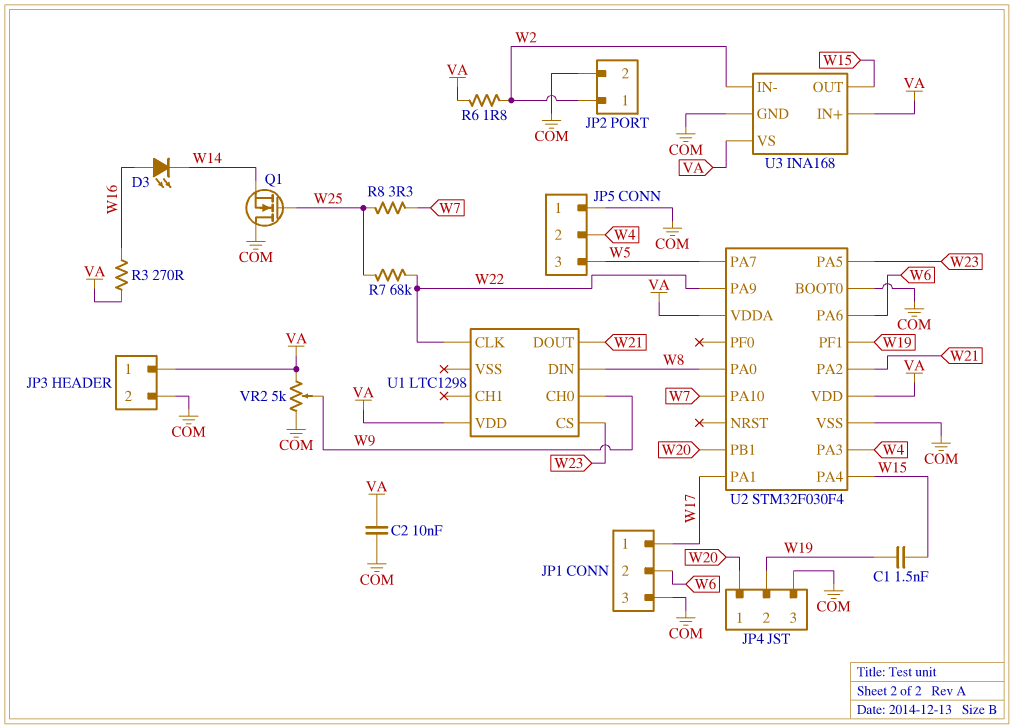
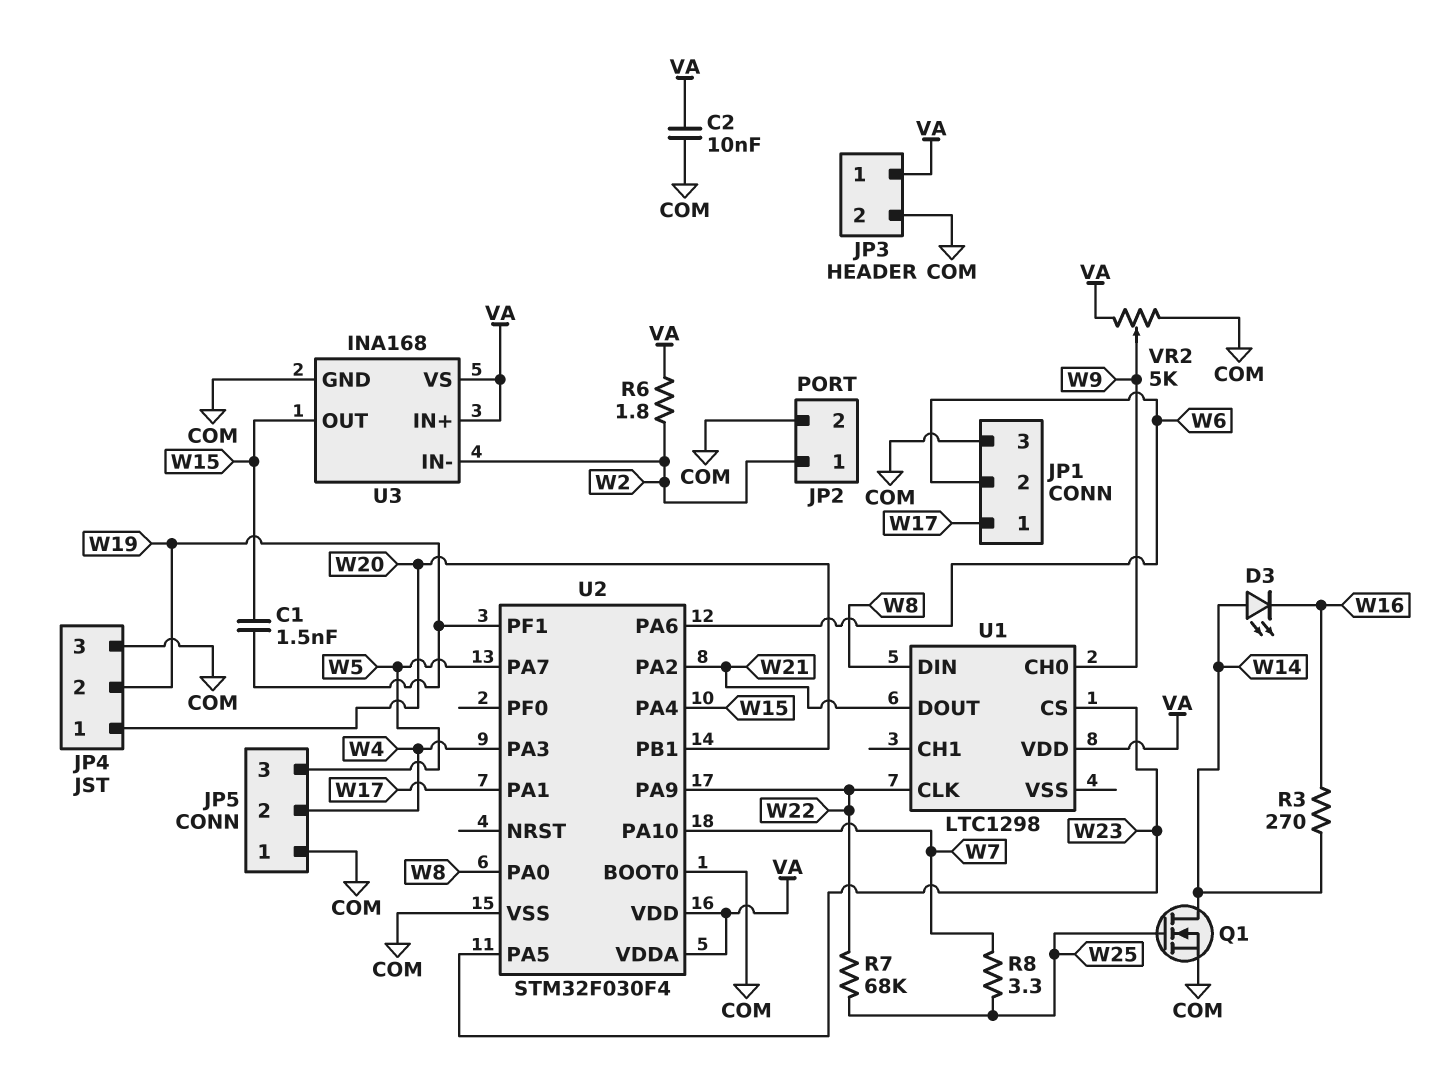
D3: LED (A W16, K W14) -> LED (A W14, K W16)
Q1: NMOS (G W25, D COM, S W14) -> NMOS (G W25, D W14, S COM)
R3: 270 (VA, W16) -> 270 (W14, W16)

